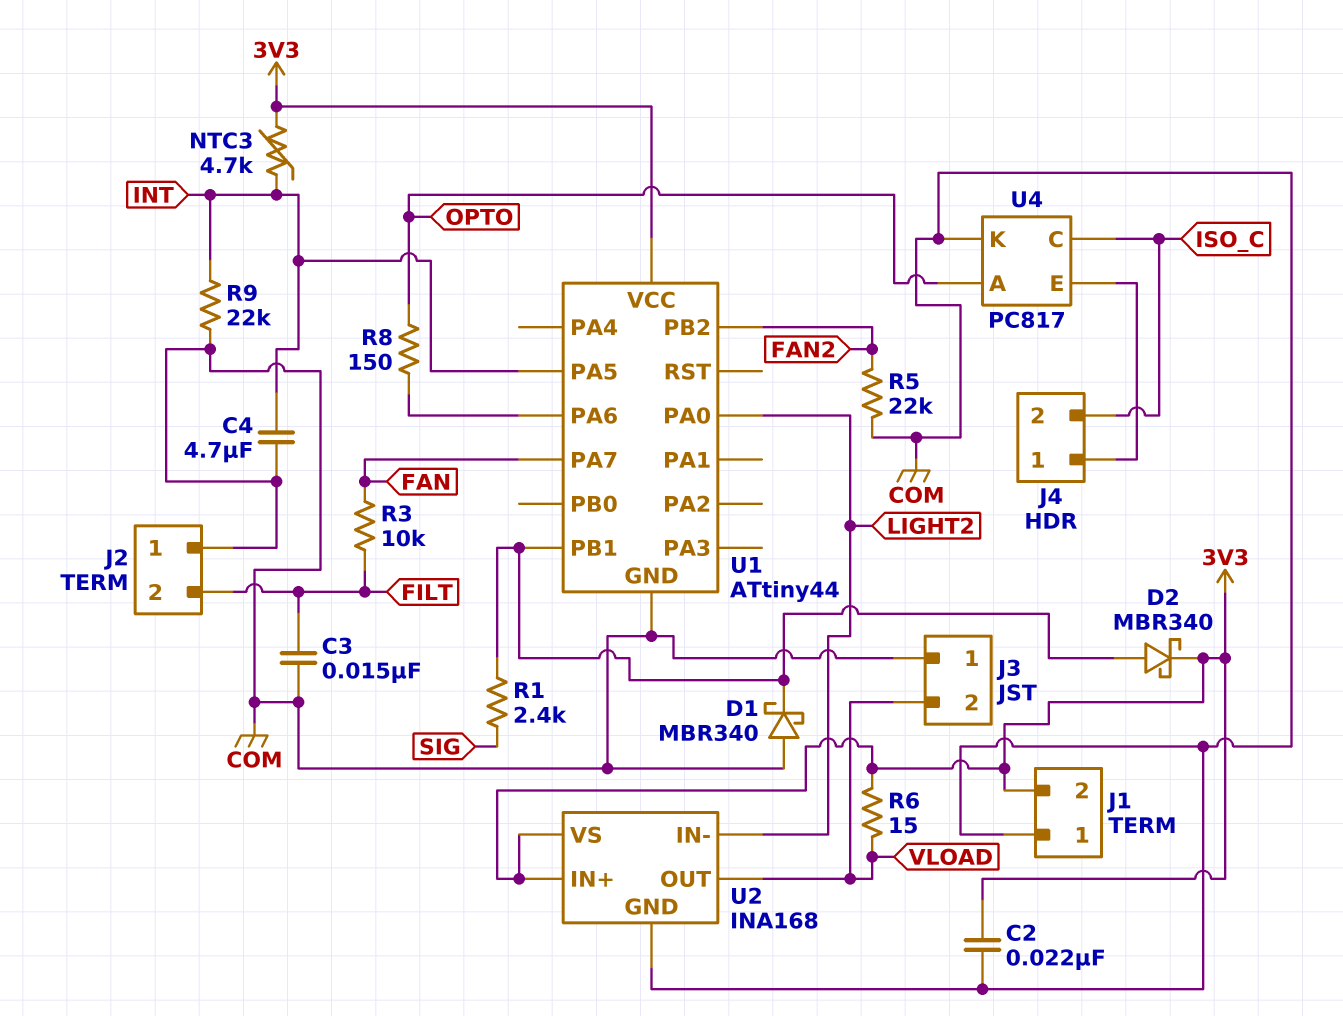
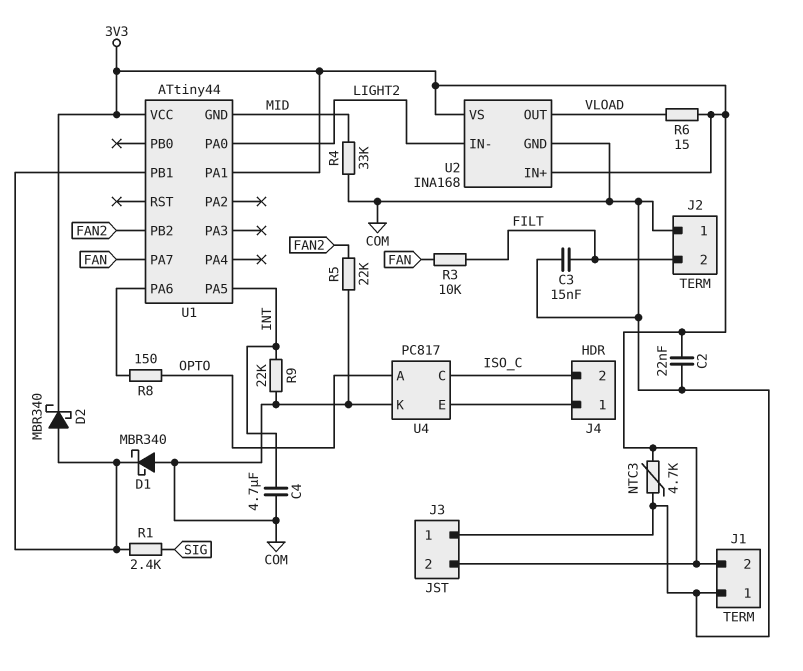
J3 pin 2: VLOAD -> 3V3
NTC3: 4.7k (3V3, INT) -> 4.7k (3V3, COM)
R4: none -> 33k (COM, MID)
U1 pin GND: COM -> MID
U1 pin PA1: none -> 3V3

